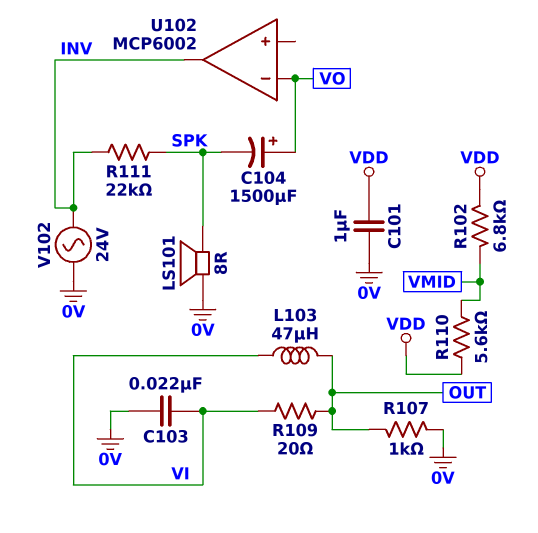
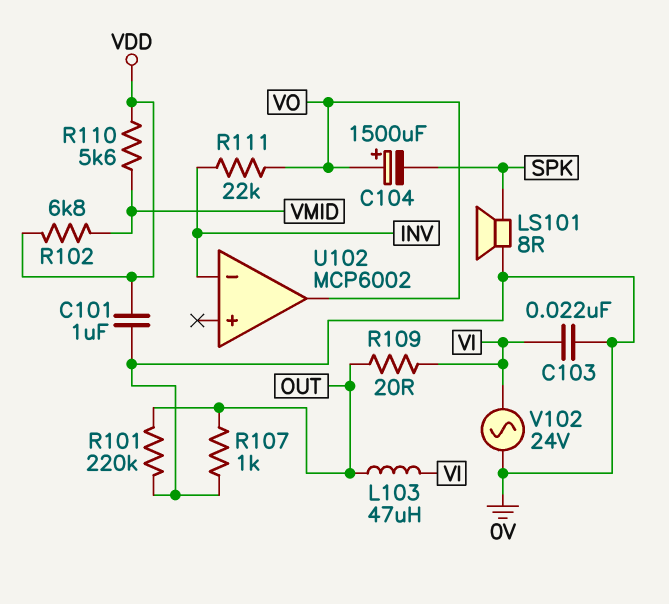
R101: none -> 220k (0V, OUT)
R111: 22k (INV, SPK) -> 22k (INV, VO)
U102 pin in-: VO -> INV
U102 pin out: INV -> VO
V102: AC 24V (0V, INV) -> AC 24V (0V, VI)

